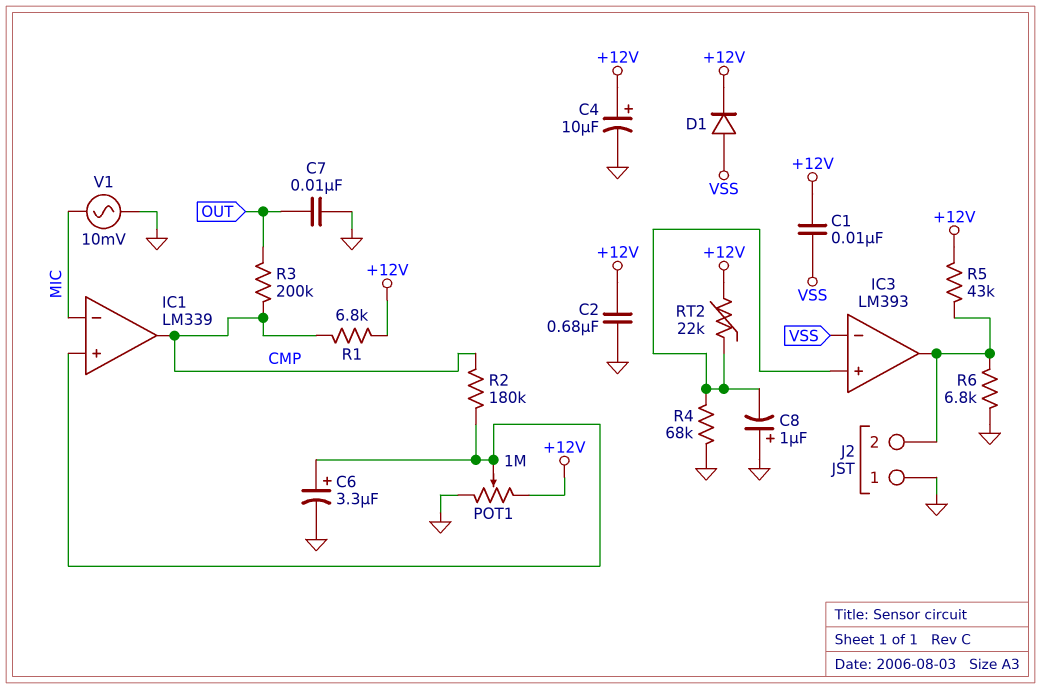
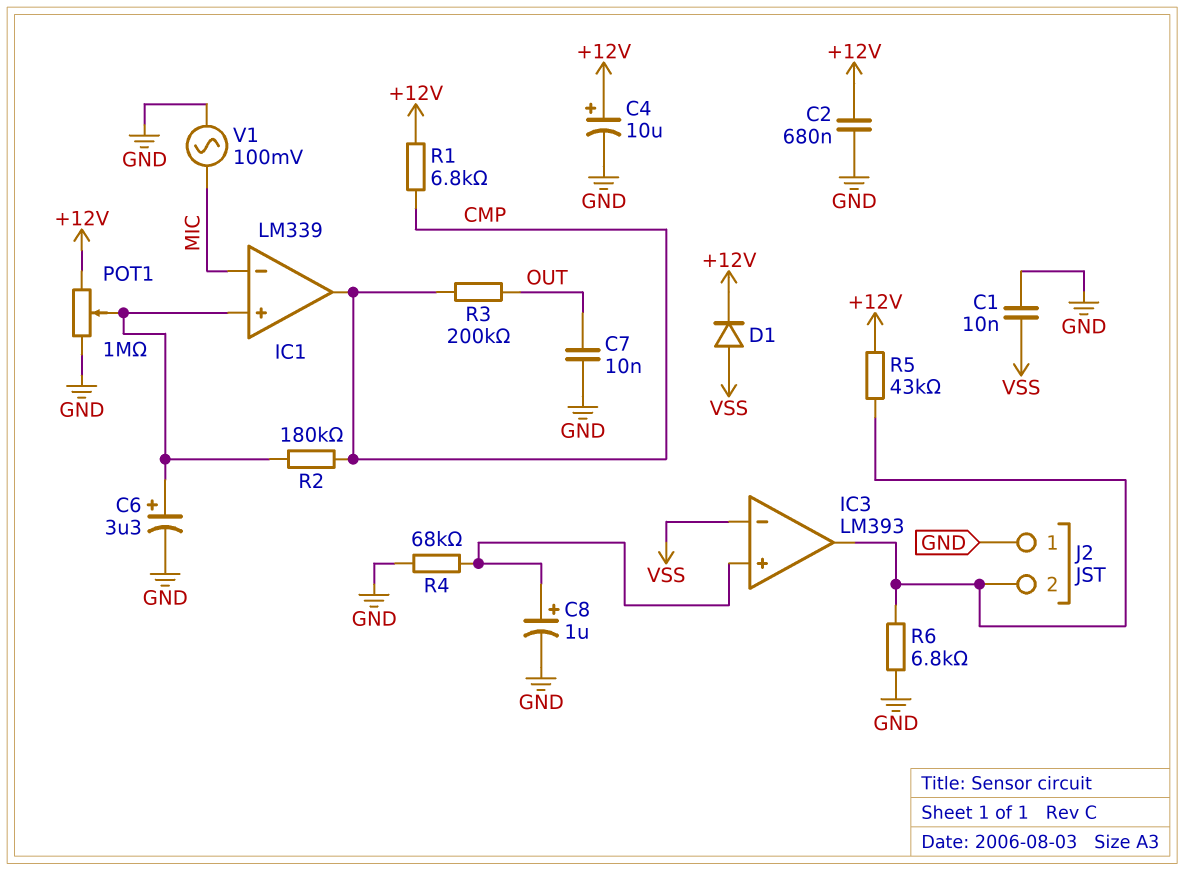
C1: 10nF (+12V, VSS) -> 10nF (GND, VSS)
C8: 1uF (plus GND, minus IC3/in+) -> 1uF (plus IC3/in+, minus GND)
RT2: 22k (+12V, IC3/in+) -> none
V1: AC 10mV (GND, MIC) -> AC 100mV (GND, MIC)

